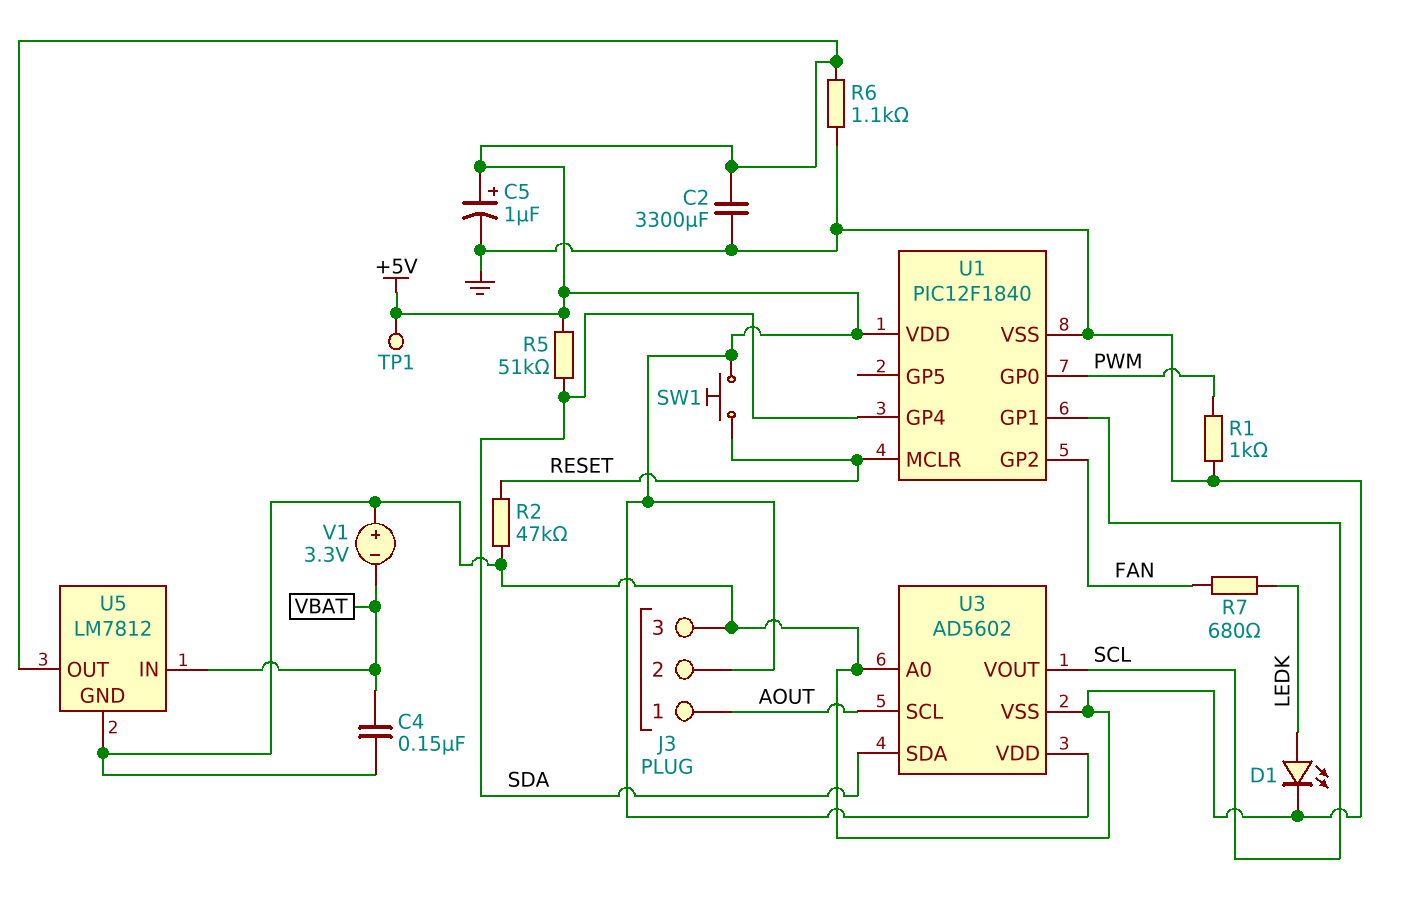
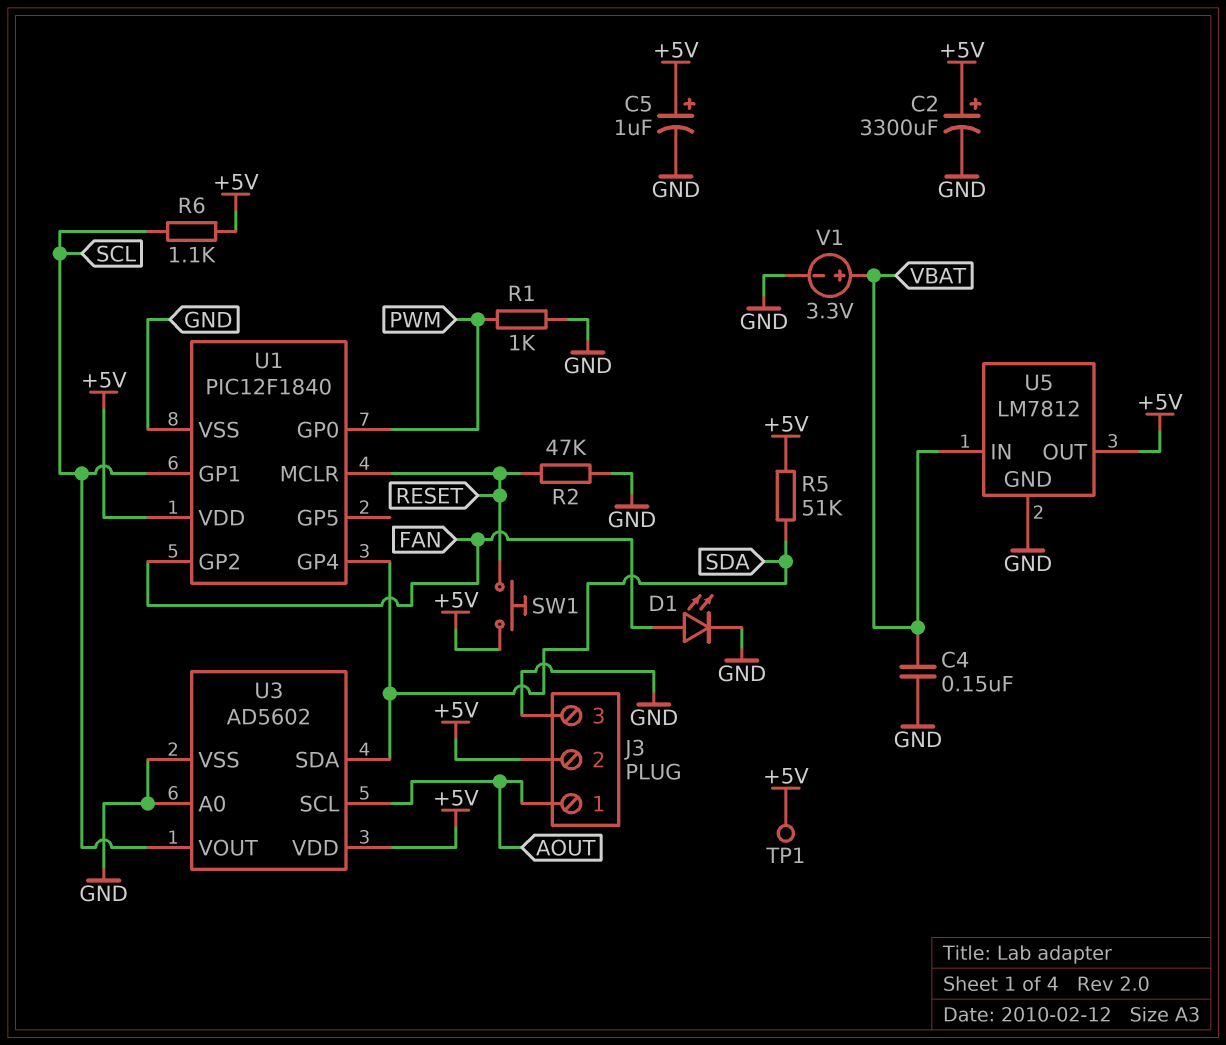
C2: 3300uF (+5V, GND) -> 3300uF (plus +5V, minus GND)
D1: LED (A LEDK, K GND) -> LED (A FAN, K GND)
R6: 1.1k (+5V, GND) -> 1.1k (+5V, SCL)
R7: 680 (FAN, LEDK) -> none
V1: 3.3V (plus GND, minus VBAT) -> 3.3V (plus VBAT, minus GND)

